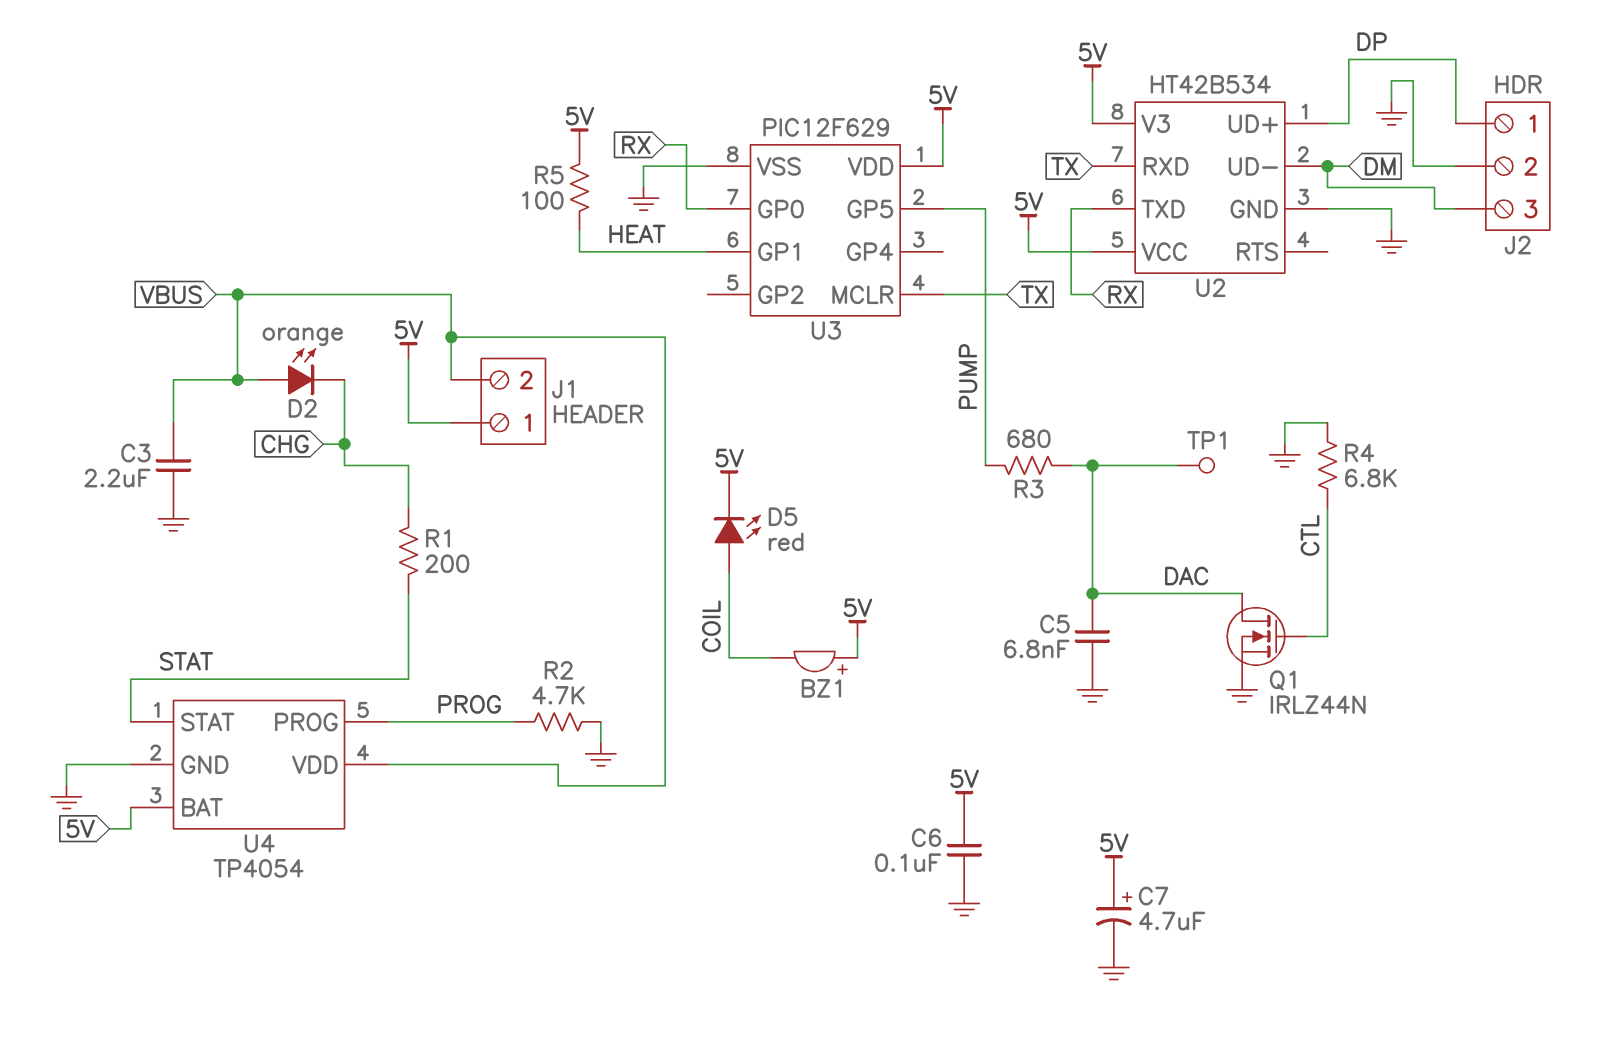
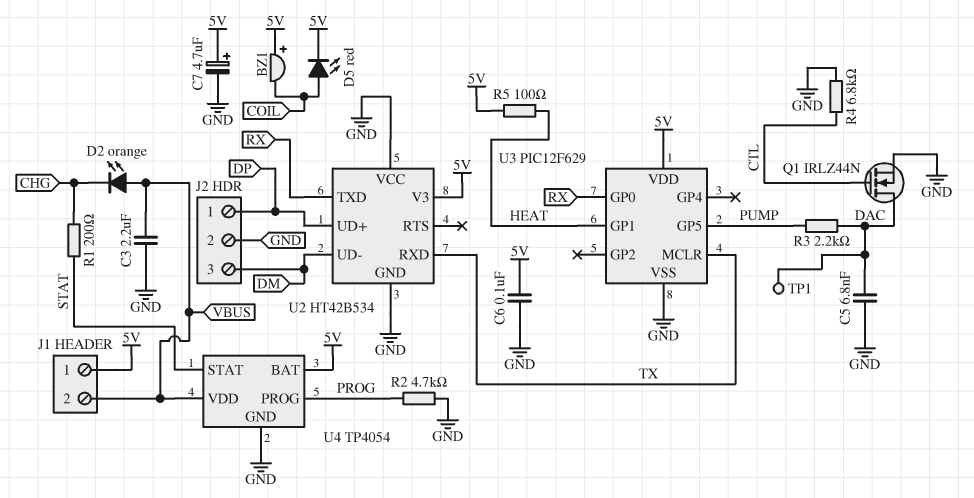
R3: 680 (DAC, PUMP) -> 2.2k (DAC, PUMP)
U2 pin VCC: 5V -> GND

